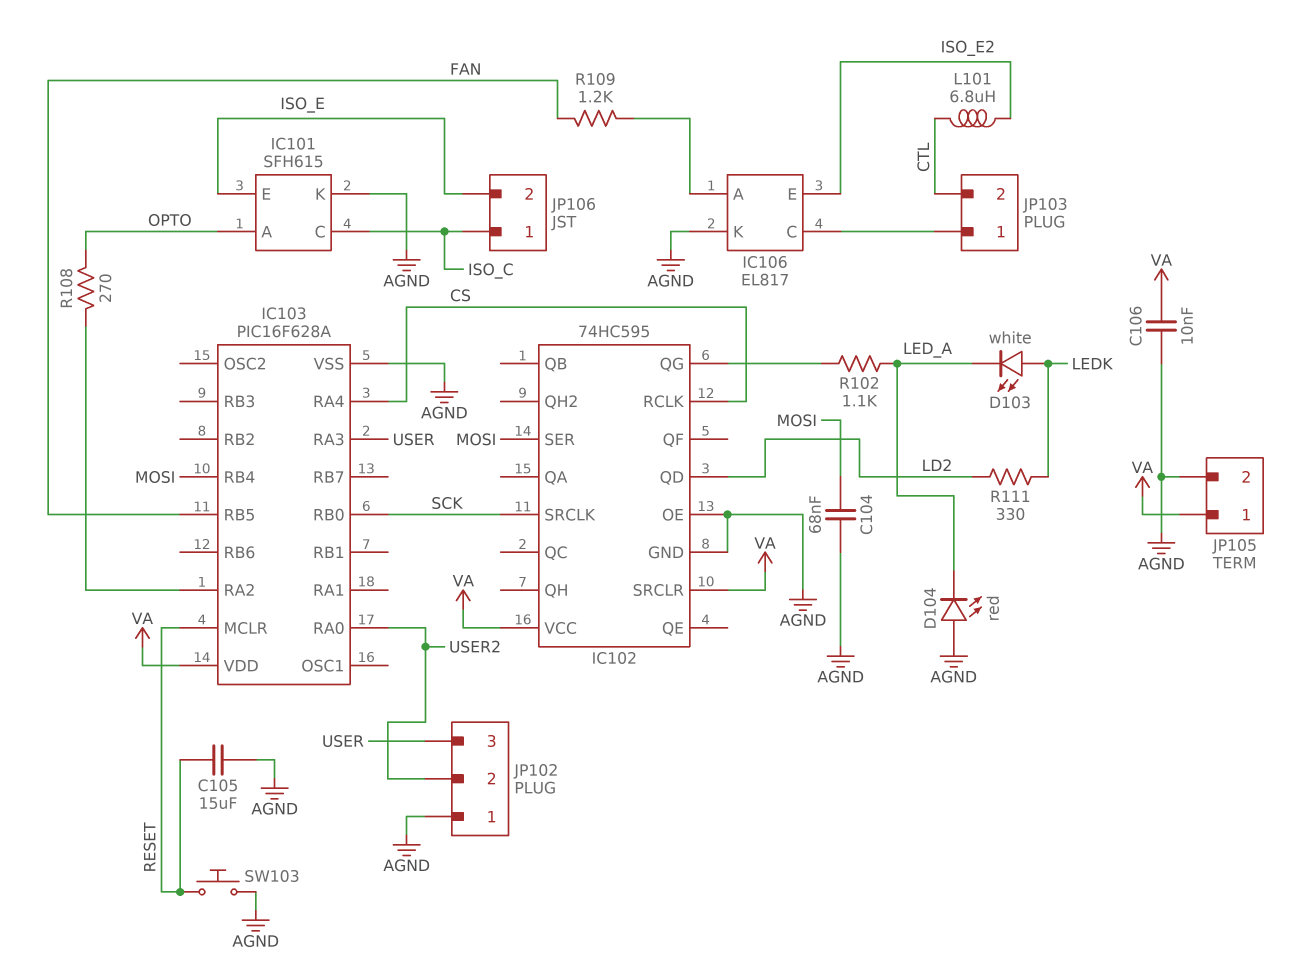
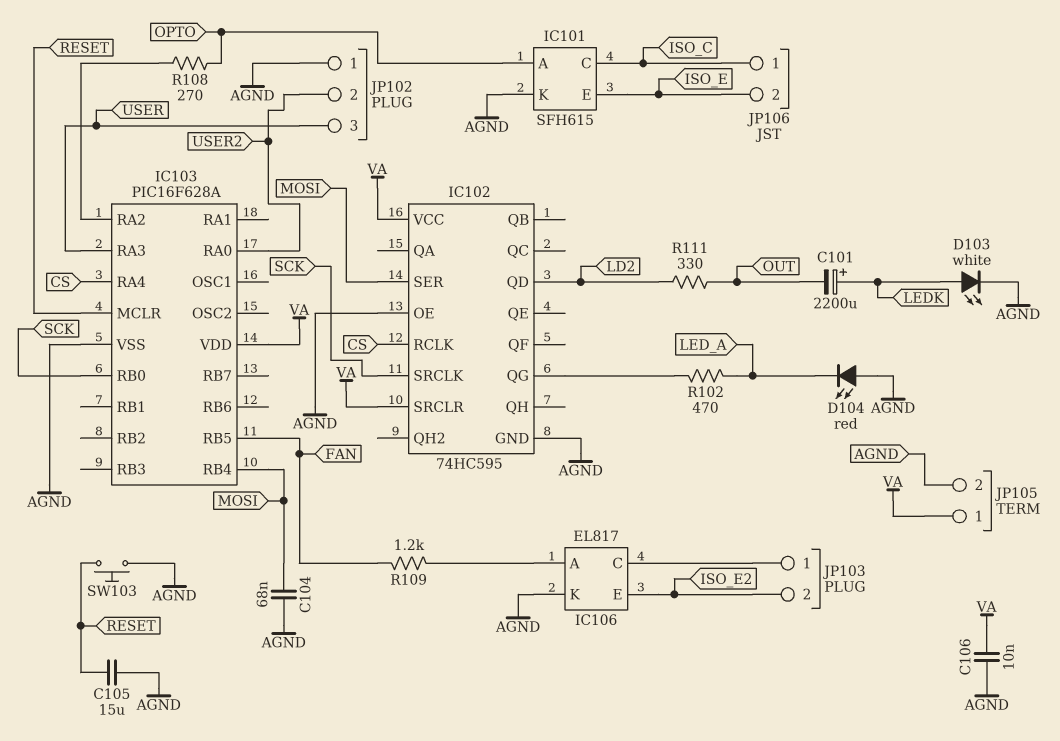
C101: none -> 2200uF (plus LEDK, minus OUT)
D103: LED white (A LEDK, K LED_A) -> LED white (A LEDK, K AGND)
JP103 pin 2: CTL -> ISO_E2
L101: 6.8uH (CTL, ISO_E2) -> none
R102: 1.1k (IC102/QG, LED_A) -> 470 (IC102/QG, LED_A)
R111: 330 (LD2, LEDK) -> 330 (LD2, OUT)

